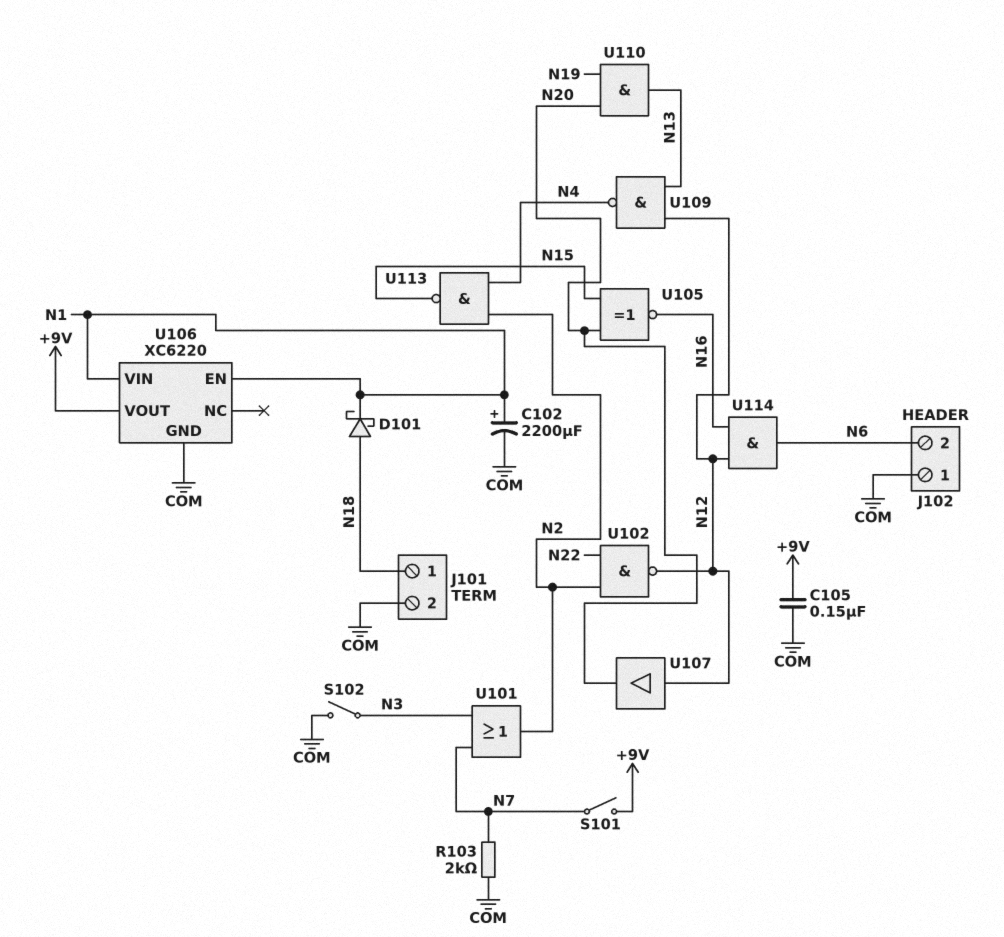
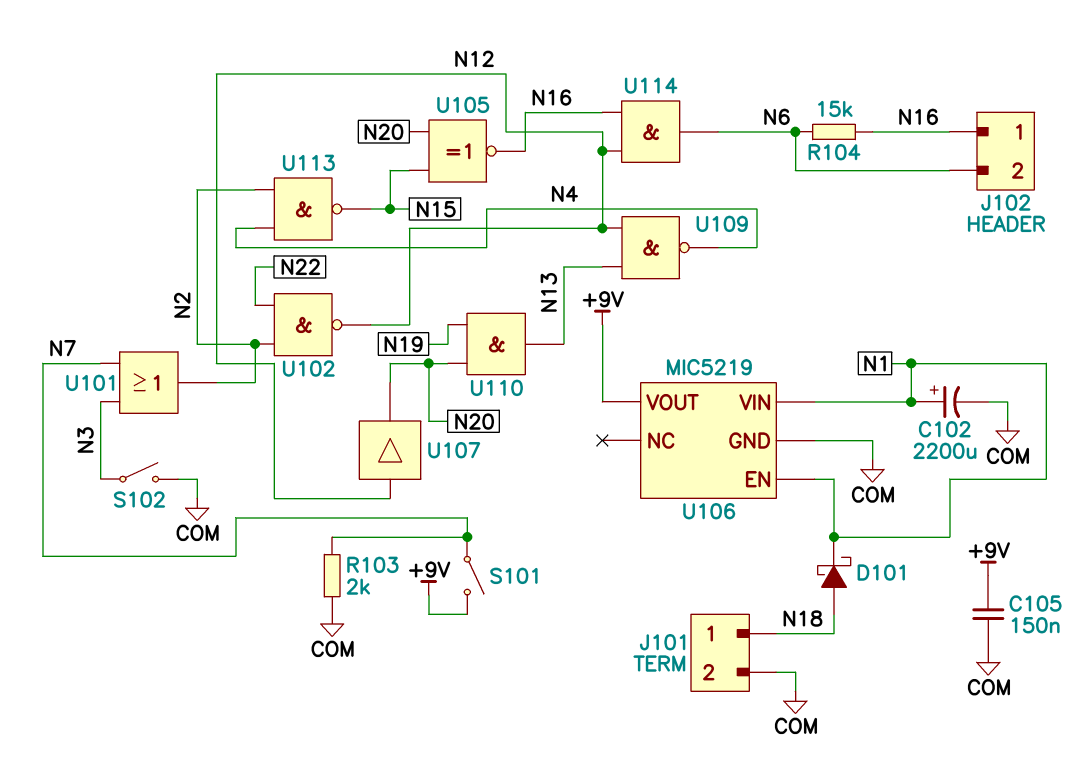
J102 pin 1: COM -> N16
R104: none -> 15k (N6, N16)
U106: XC6220 -> MIC5219

